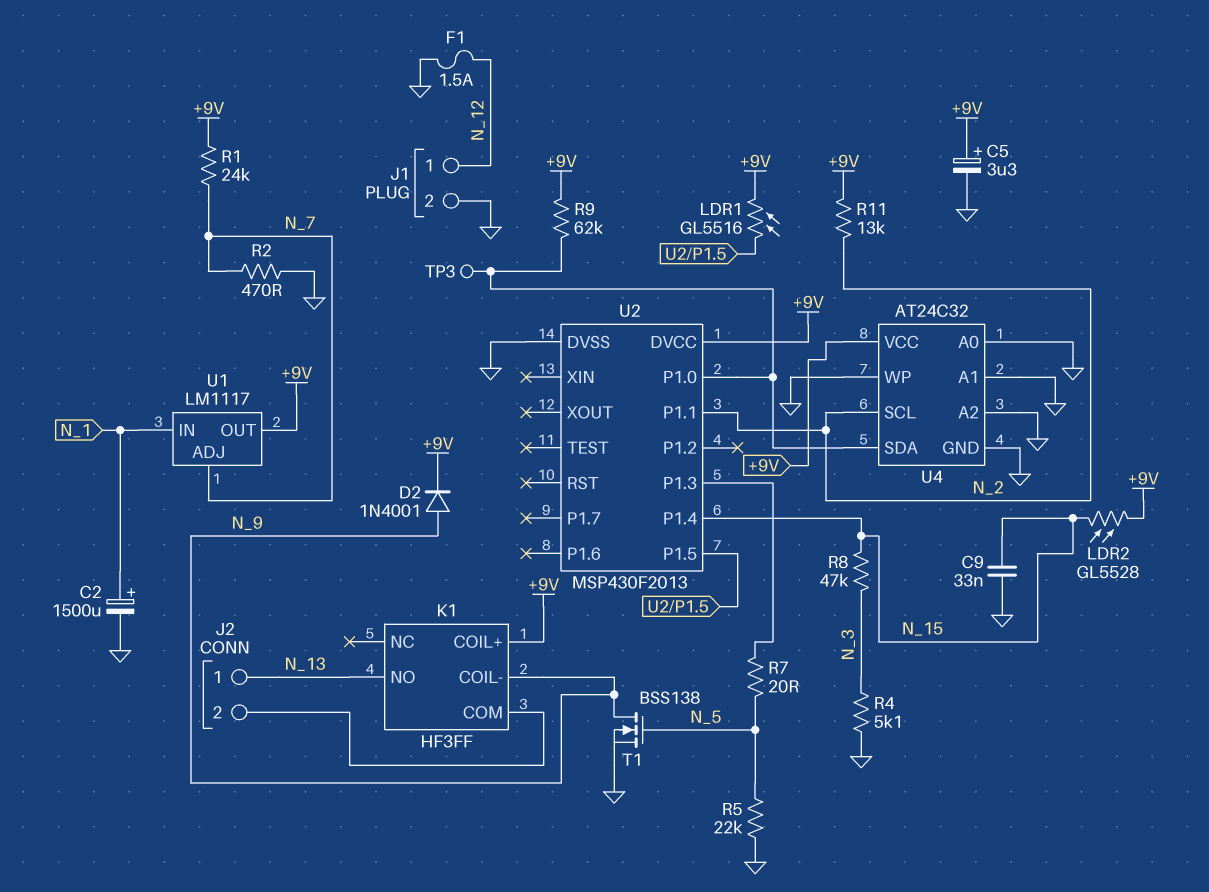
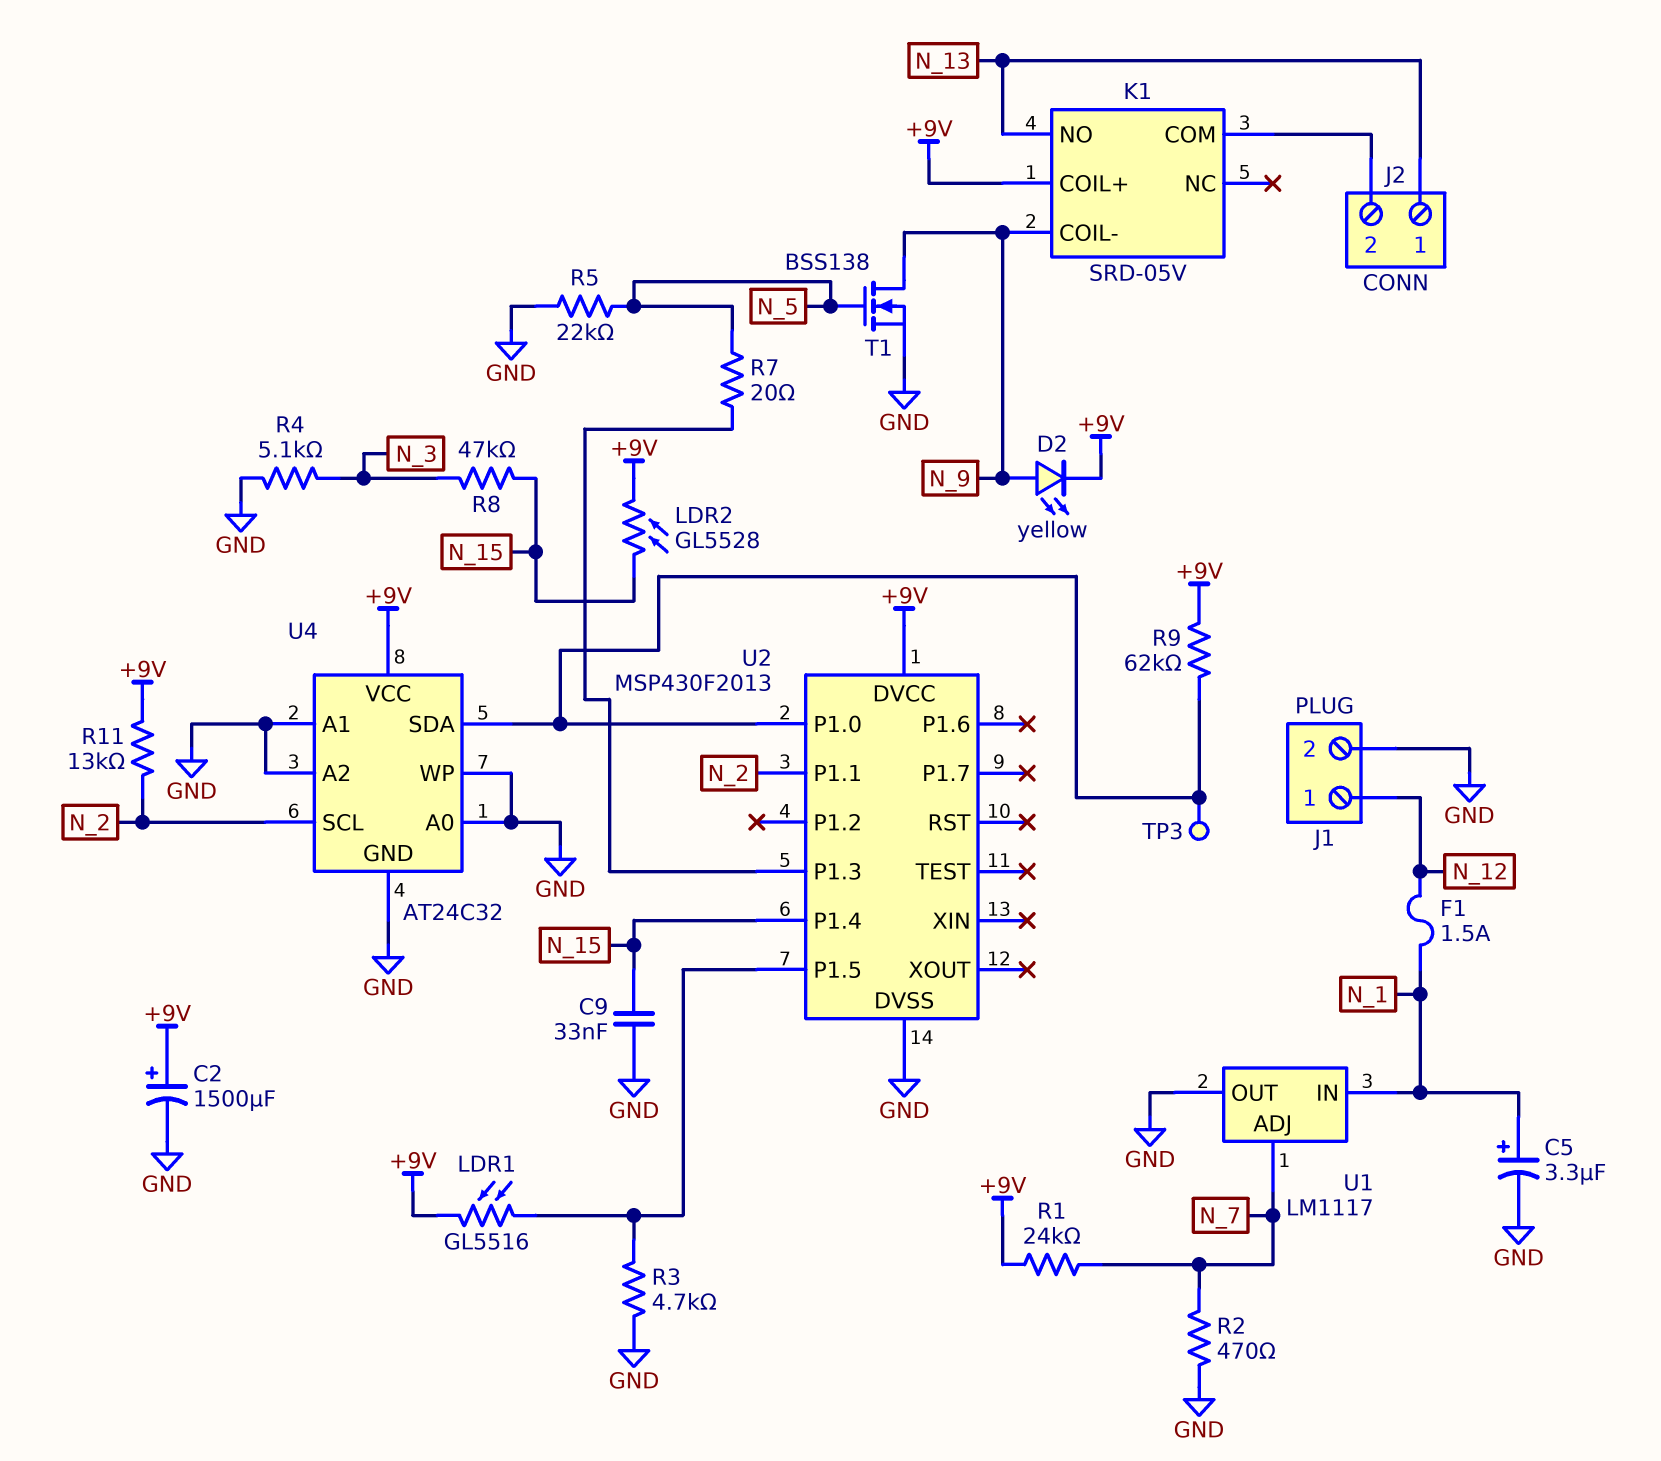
C2: 1500uF (plus N_1, minus GND) -> 1500uF (plus +9V, minus GND)
C5: 3.3uF (plus +9V, minus GND) -> 3.3uF (plus N_1, minus GND)
D2: diode 1N4001 (A N_9, K +9V) -> LED yellow (A N_9, K +9V)
F1: 1.5A (GND, N_12) -> 1.5A (N_1, N_12)
K1: HF3FF -> SRD-05V
R3: none -> 4.7k (GND, U2/P1.5)
U1 pin OUT: +9V -> GND

